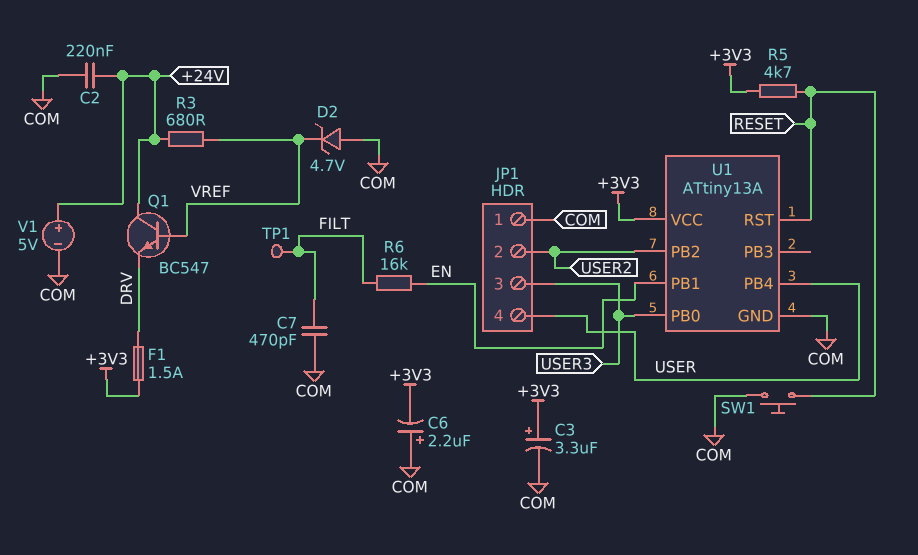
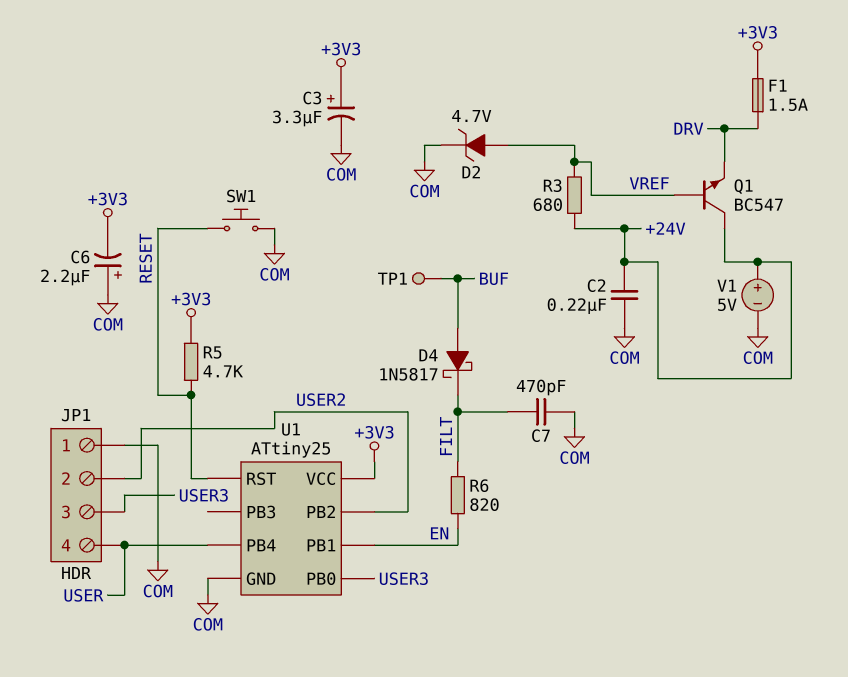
D2: zener 4.7V (A COM, K VREF) -> zener 4.7V (A VREF, K COM)
D4: none -> schottky 1N5817 (A BUF, K FILT)
R6: 16k (EN, FILT) -> 820 (EN, FILT)
TP1: test point (FILT) -> test point (BUF)
U1: ATtiny13A -> ATtiny25

